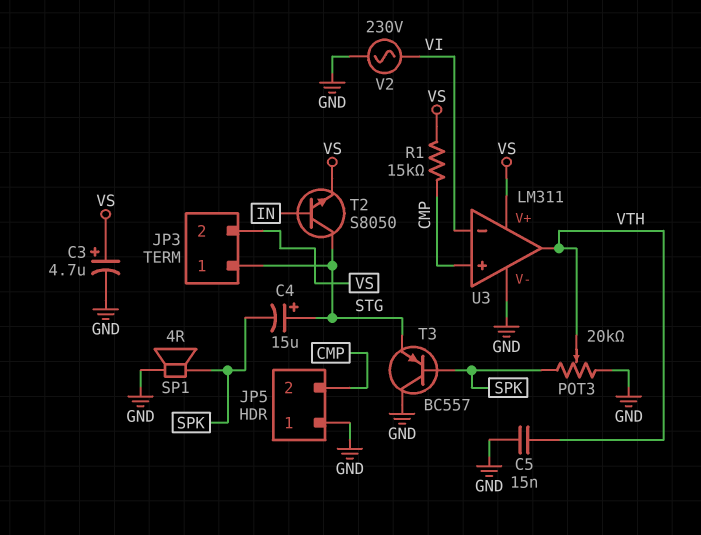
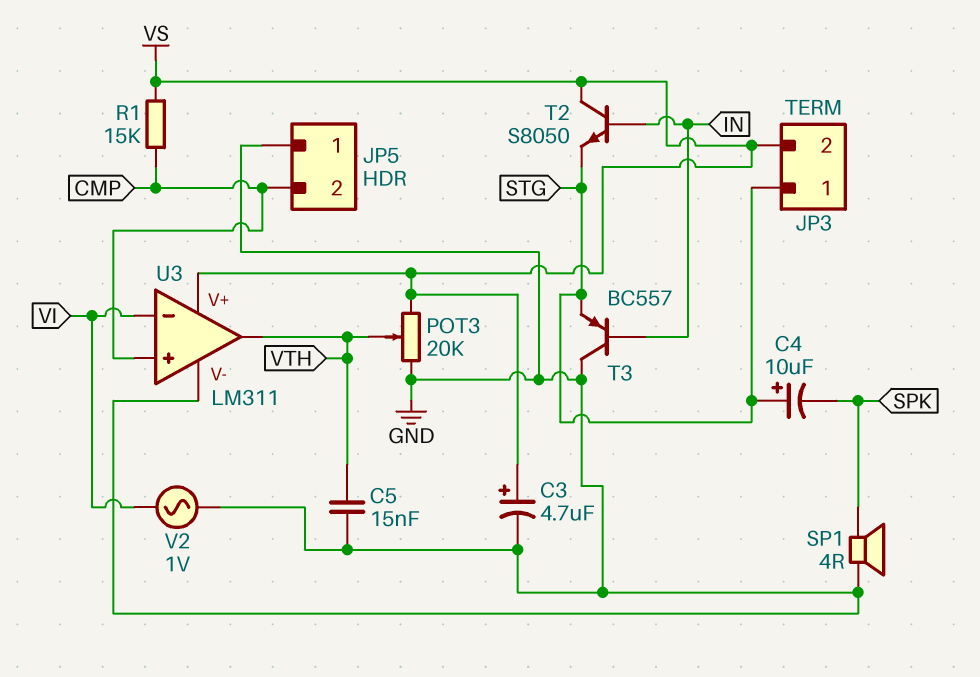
C4: 15uF (plus STG, minus SPK) -> 10uF (plus STG, minus SPK)
POT3: 20k (GND, SPK, wiper VTH) -> 20k (GND, VS, wiper VTH)
T2: NPN S8050 (B IN, C STG, E VS) -> NPN S8050 (B IN, C VS, E STG)
T3: PNP BC557 (B SPK, C GND, E STG) -> PNP BC557 (B IN, C GND, E STG)
V2: AC 230V (GND, VI) -> AC 1V (GND, VI)

